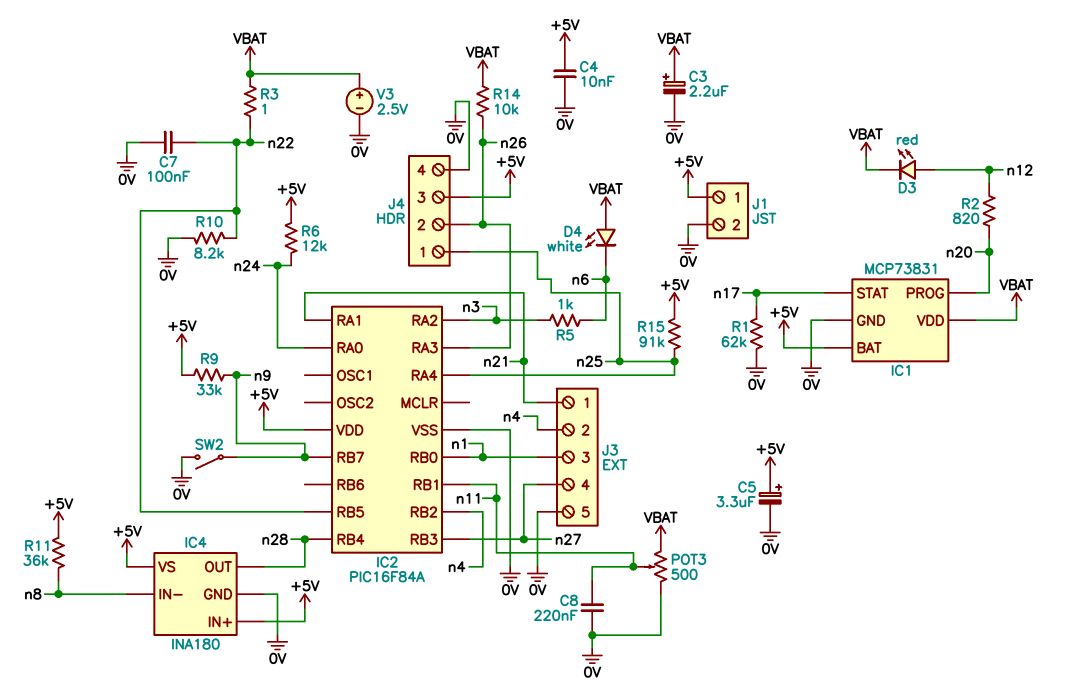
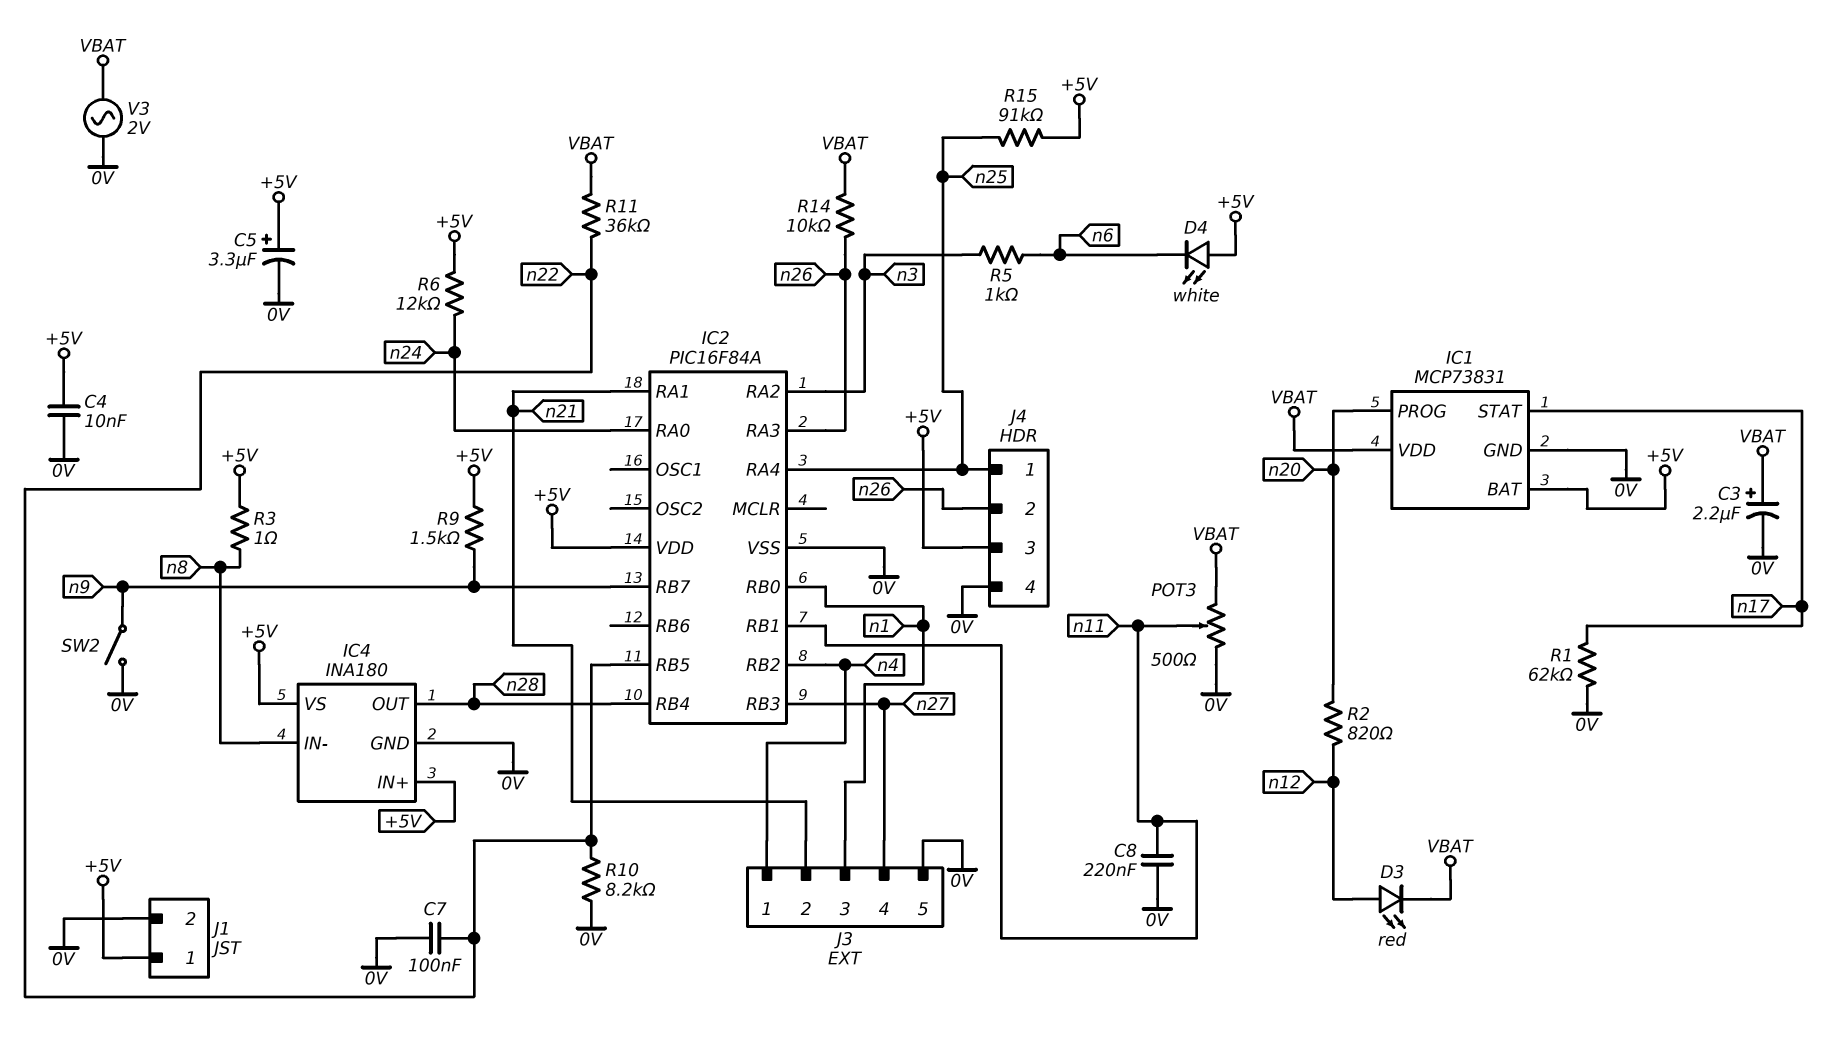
D4: LED white (A VBAT, K n6) -> LED white (A +5V, K n6)
J3 pin 1: n21 -> n4
J3 pin 2: n4 -> n21
R3: 1 (VBAT, n22) -> 1 (+5V, n8)
R9: 33k (+5V, n9) -> 1.5k (+5V, n9)
R11: 36k (+5V, n8) -> 36k (VBAT, n22)
V3: 2.5V (plus VBAT, minus 0V) -> AC 2V (0V, VBAT)

